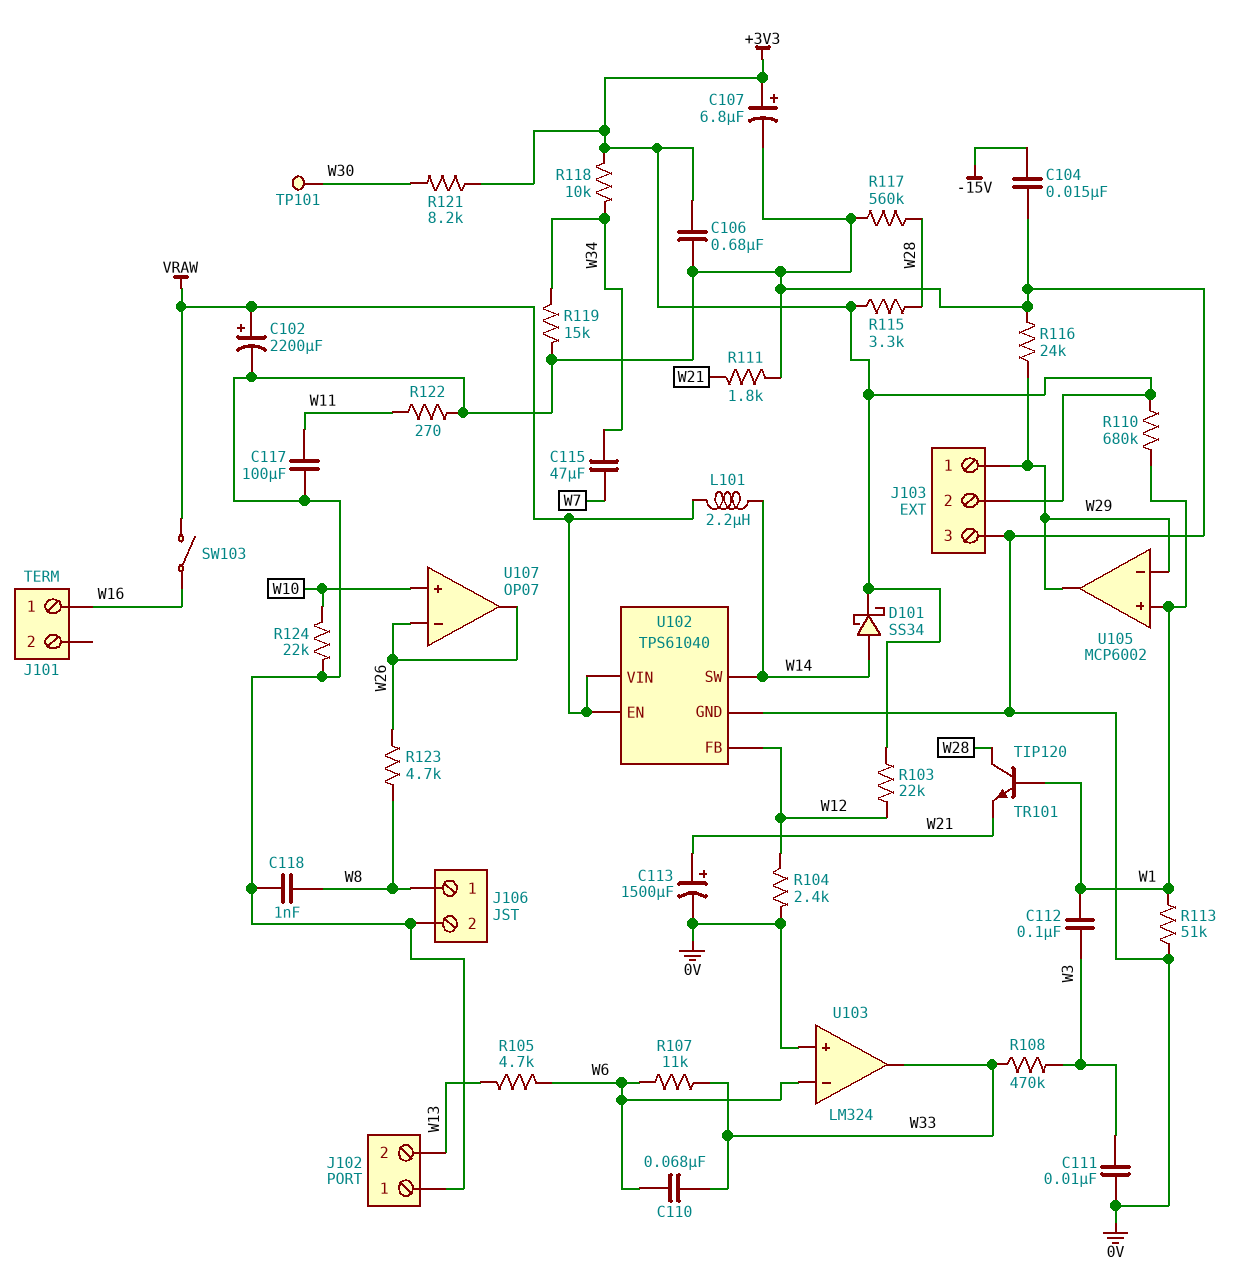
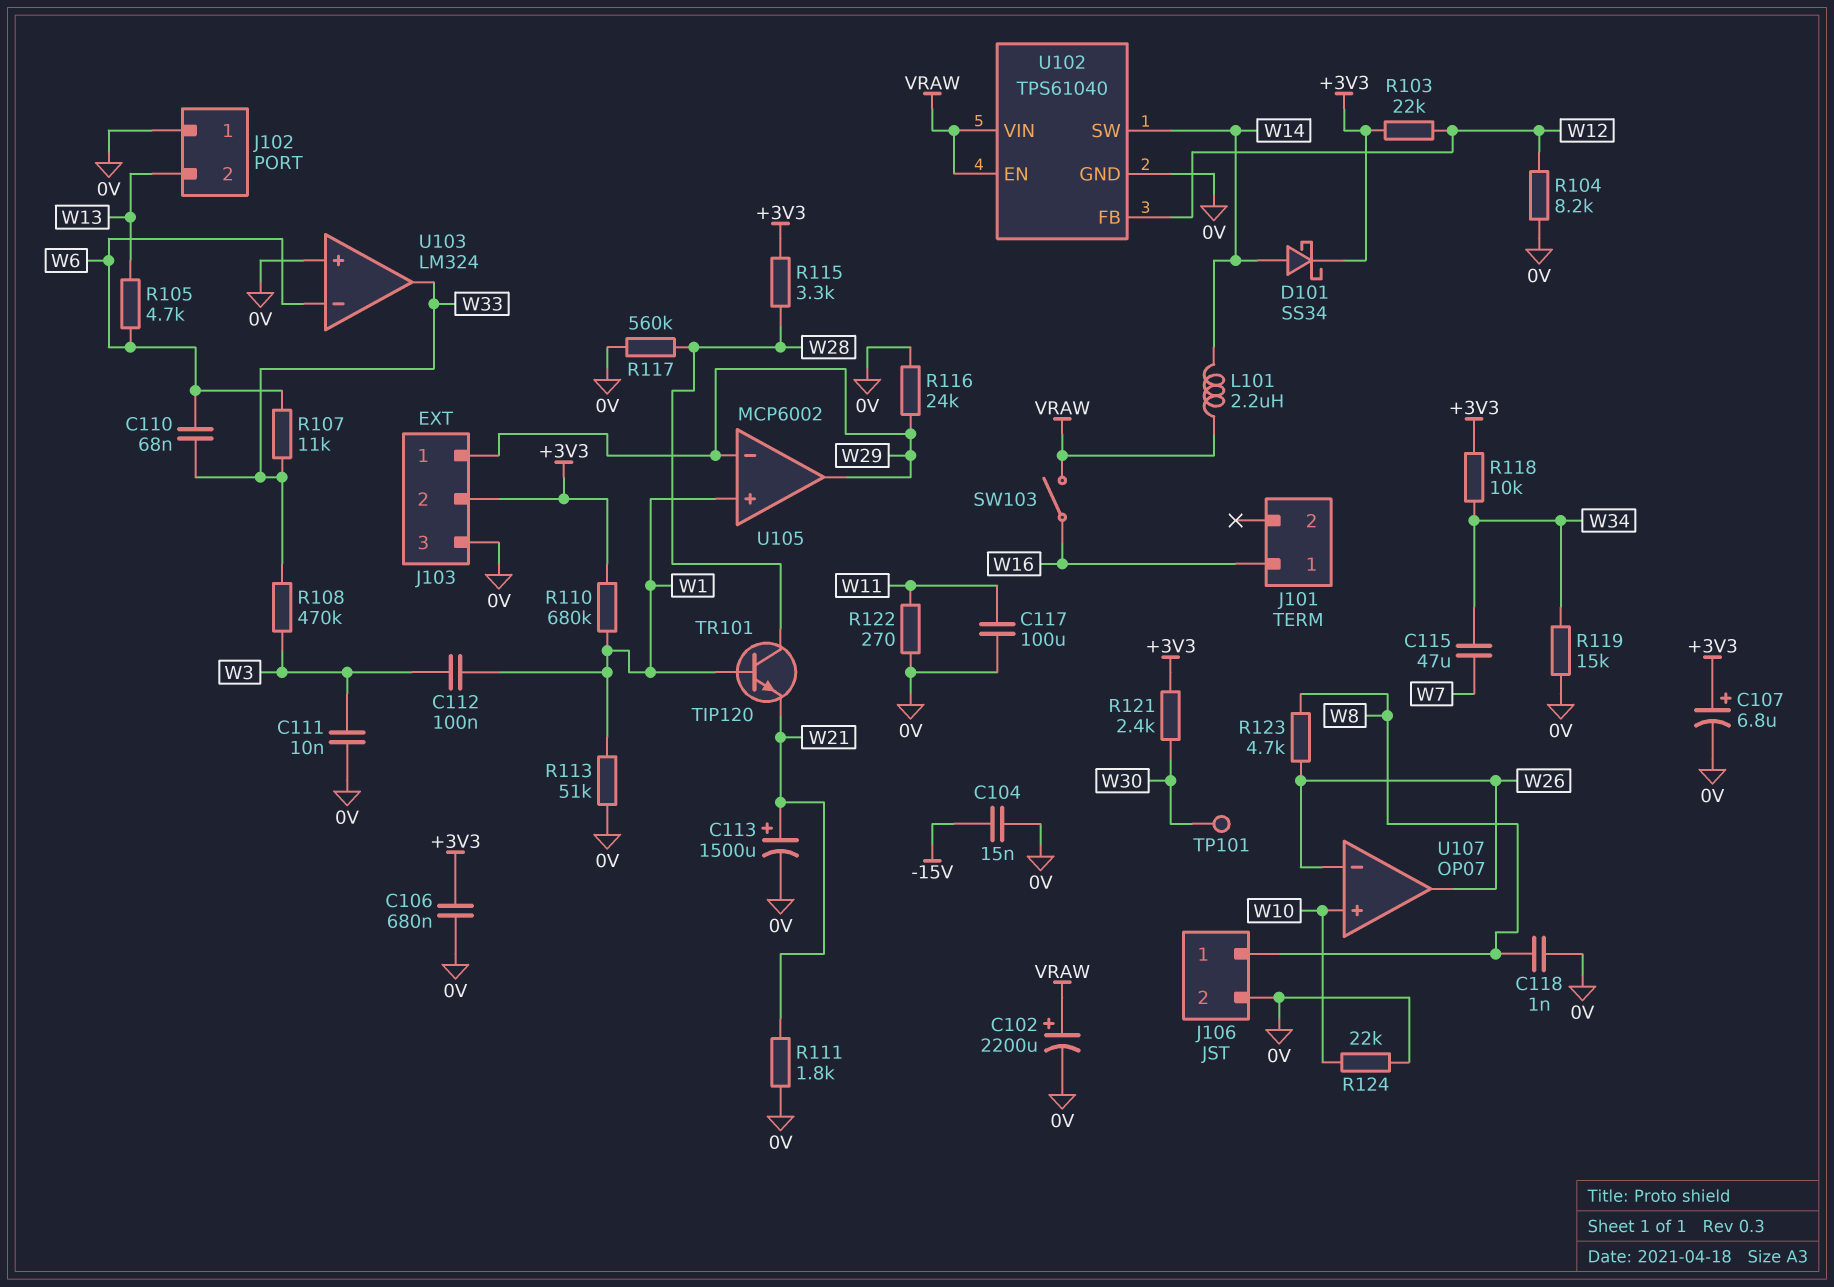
R104: 2.4k (0V, W12) -> 8.2k (0V, W12)
R121: 8.2k (+3V3, W30) -> 2.4k (+3V3, W30)

